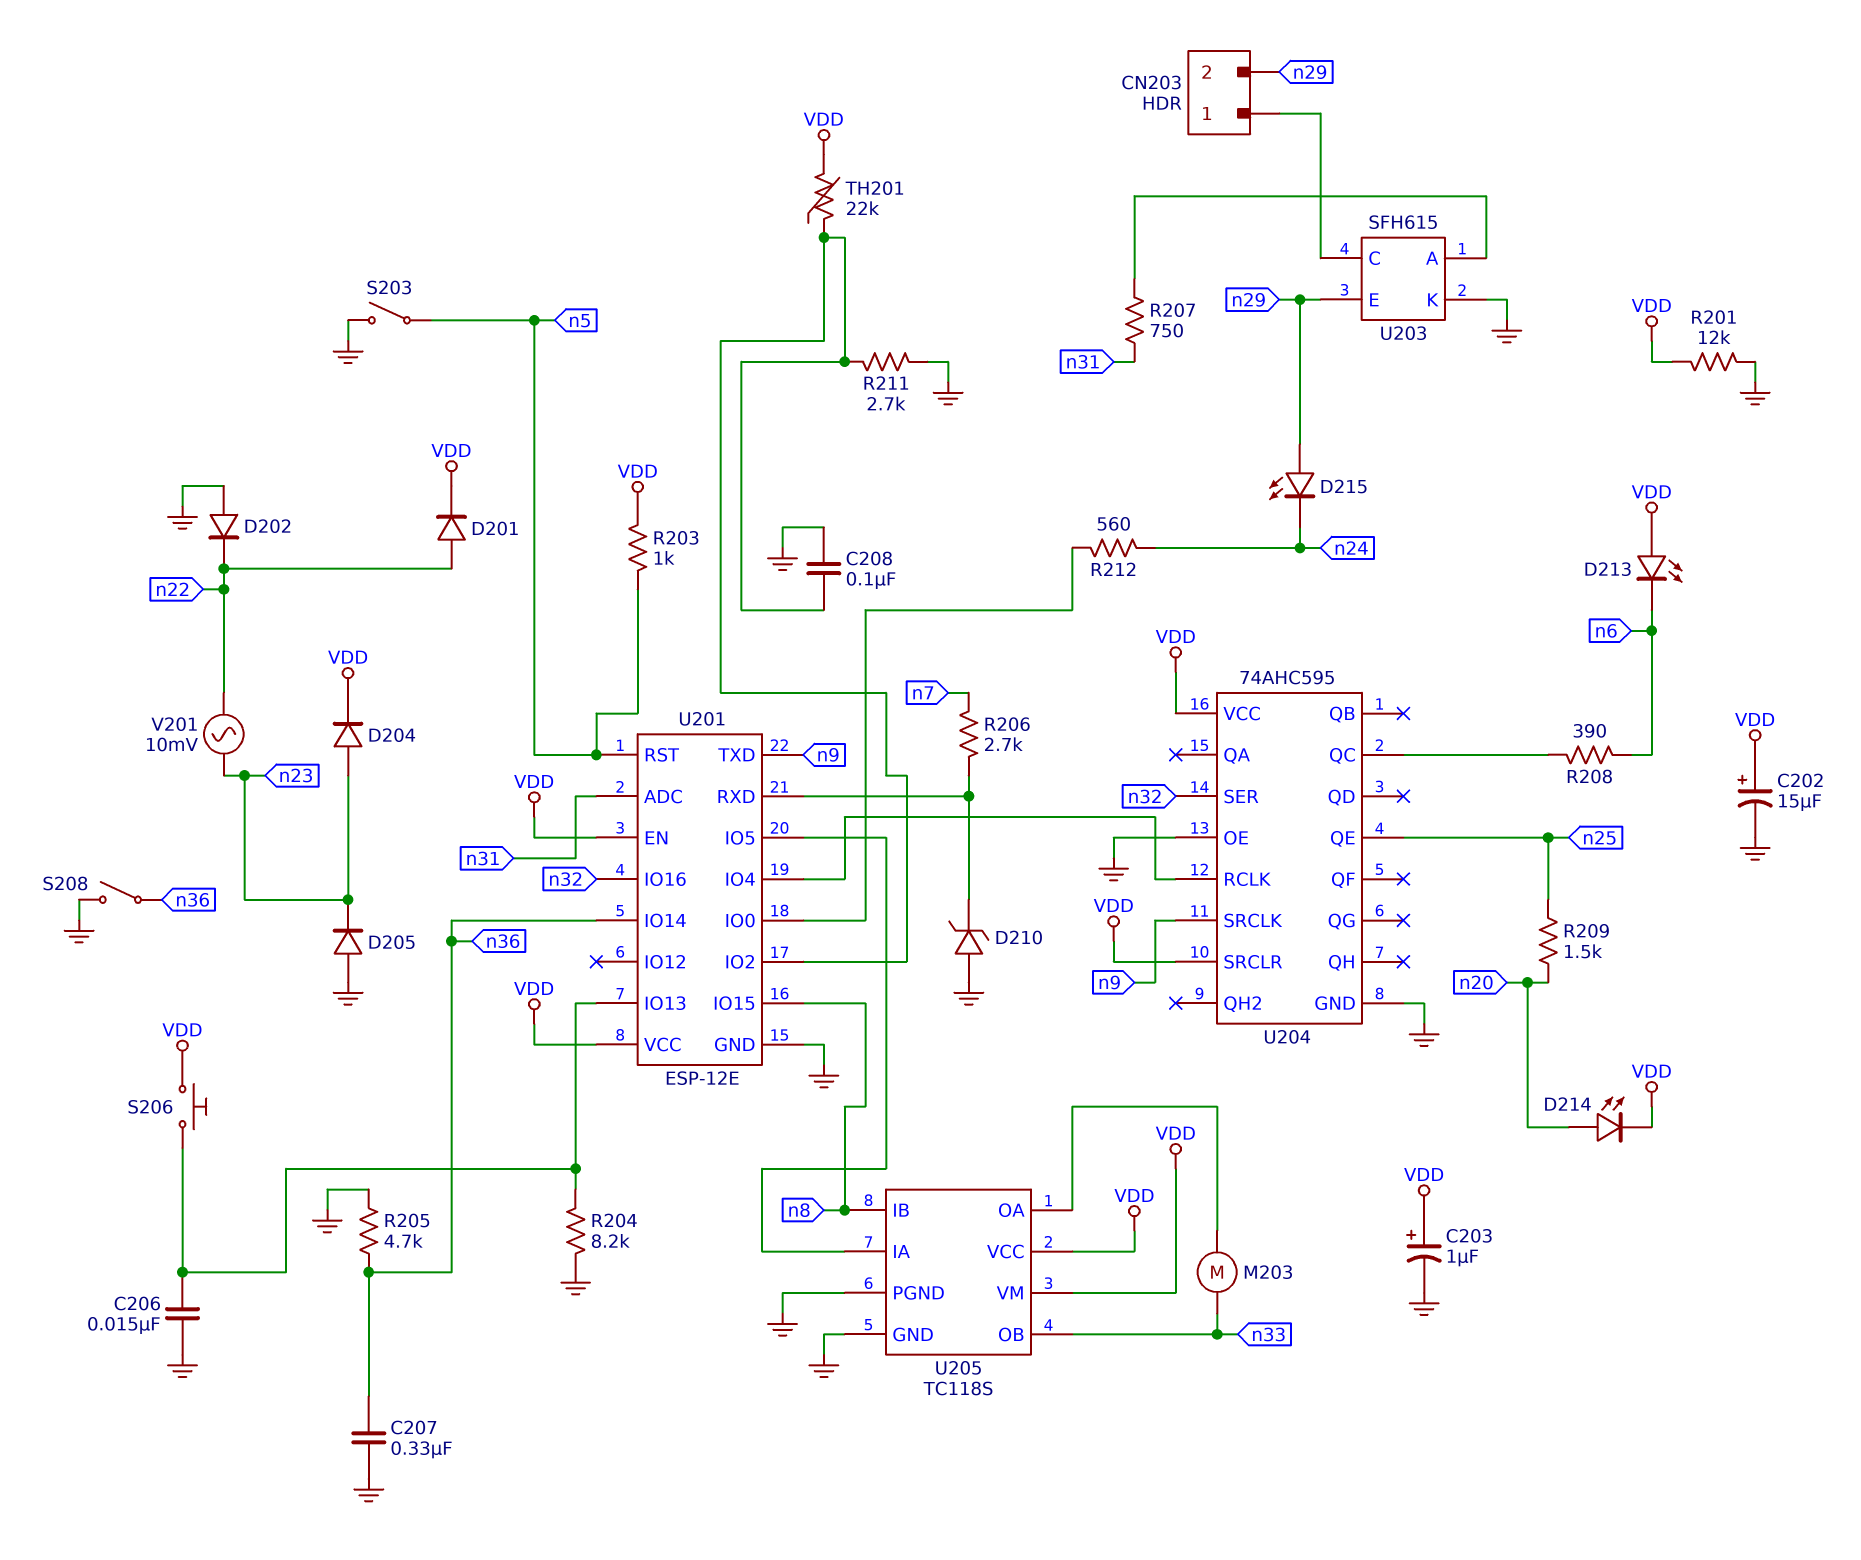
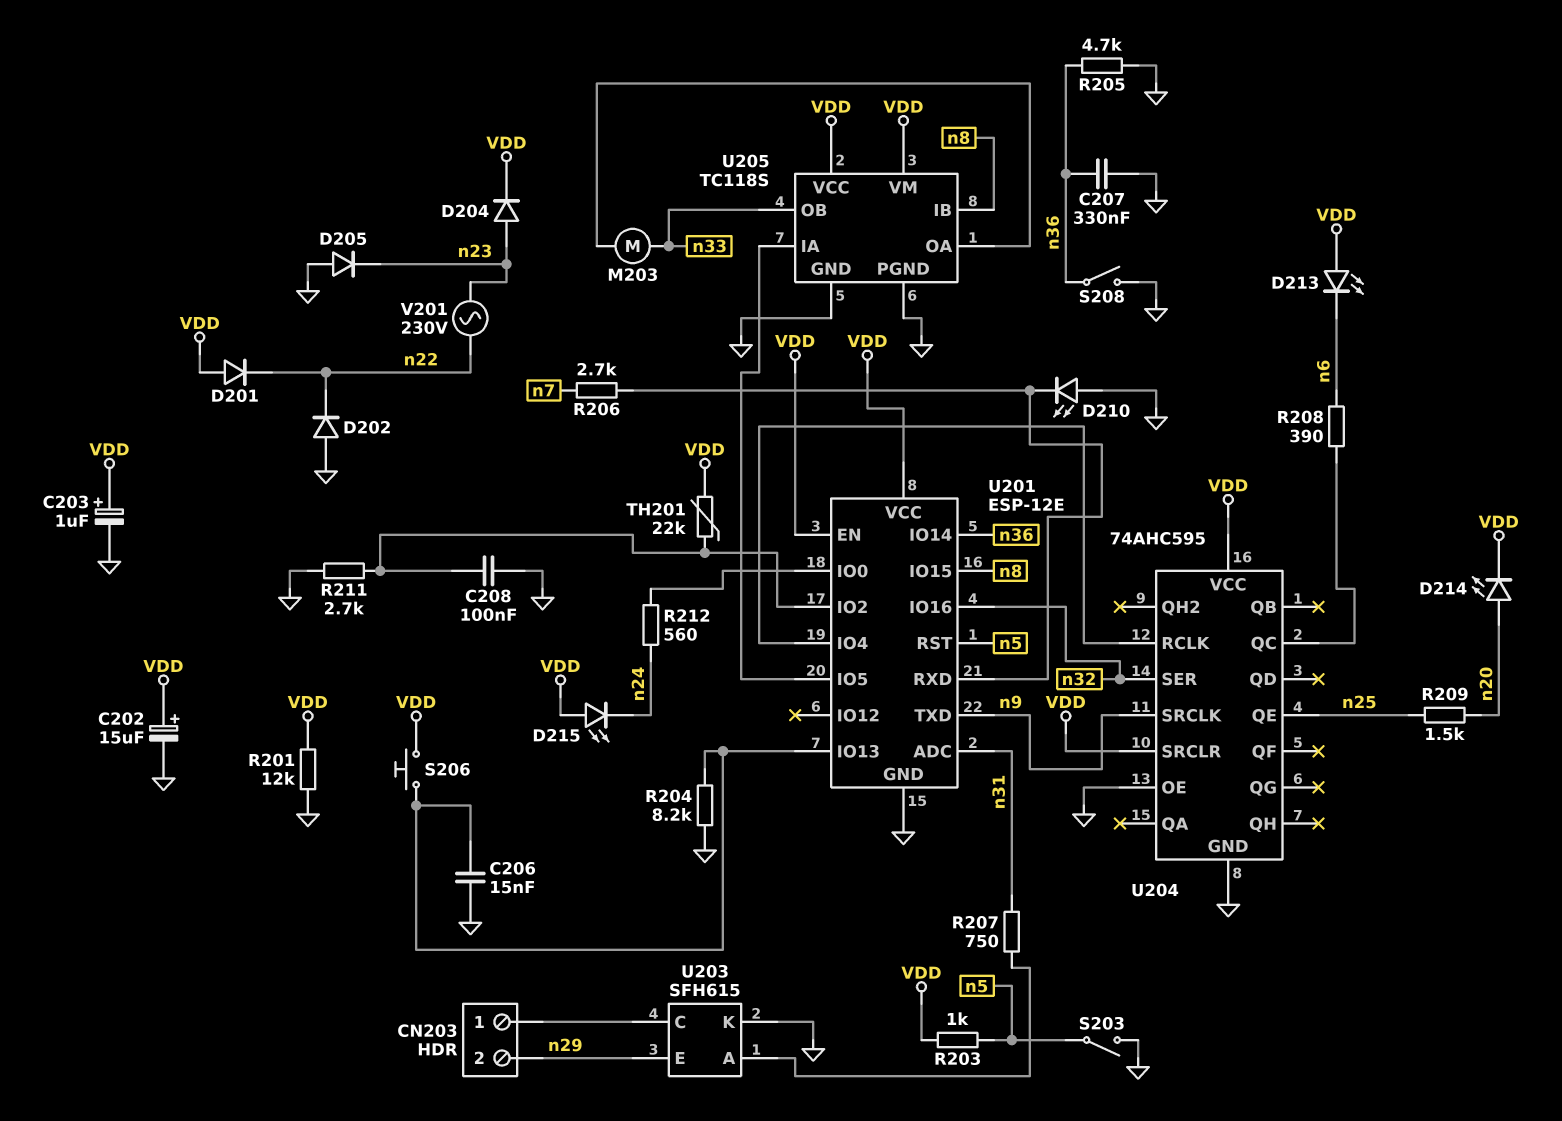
D201: diode (A n22, K VDD) -> diode (A VDD, K n22)
D210: zener (A GND, K U201/RXD) -> LED (A GND, K U201/RXD)
D215: LED (A n29, K n24) -> LED (A VDD, K n24)
V201: AC 10mV (n22, n23) -> AC 230V (n22, n23)

